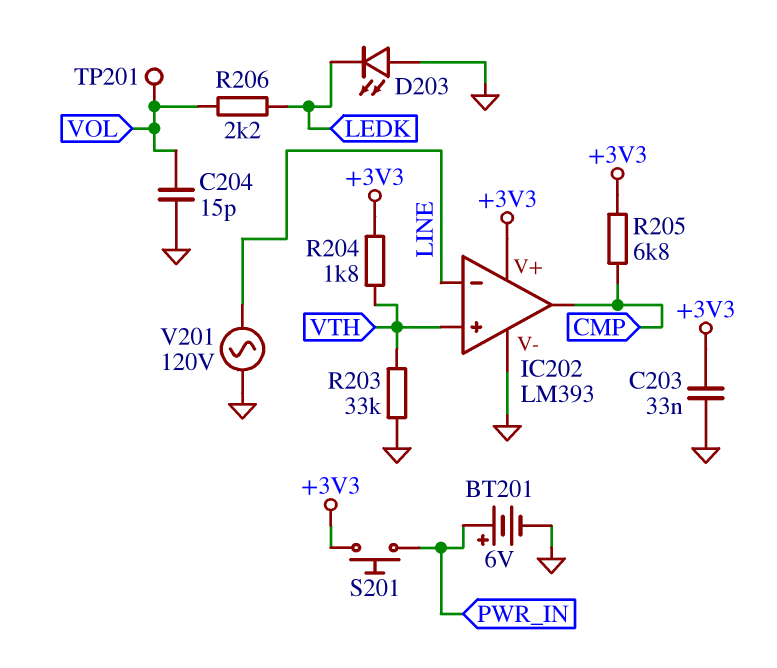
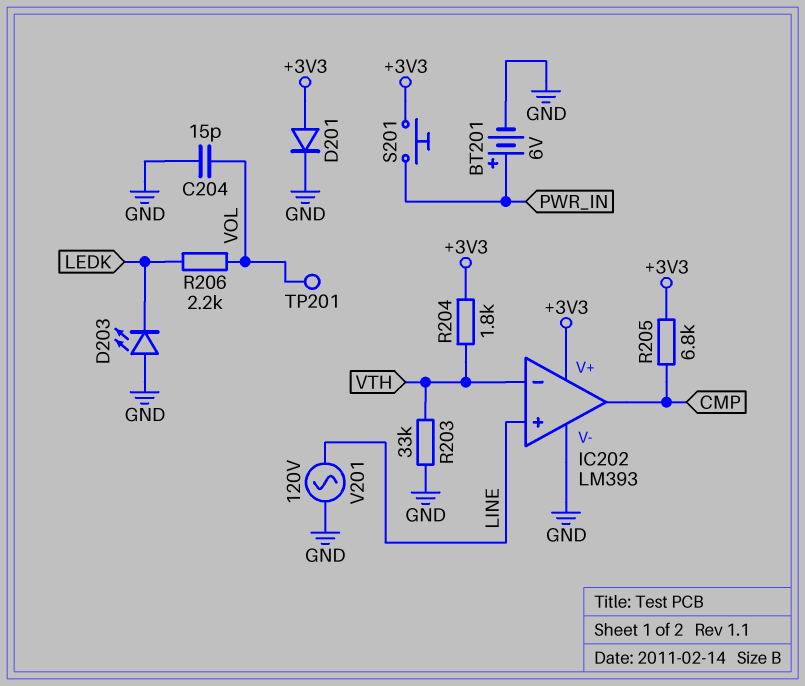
C203: 33nF (+3V3, GND) -> none
D201: none -> diode (A +3V3, K GND)
IC202 pin in+: VTH -> LINE
IC202 pin in-: LINE -> VTH

